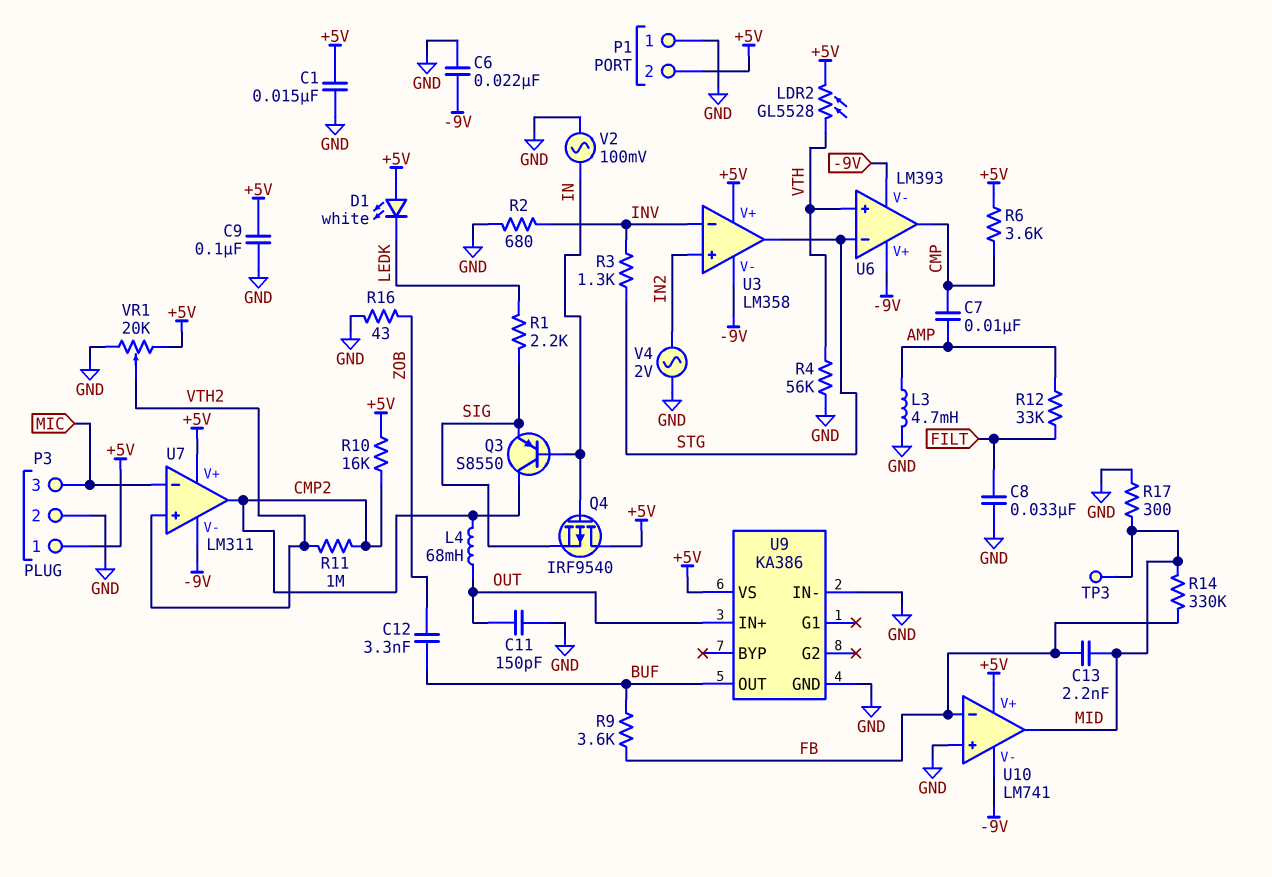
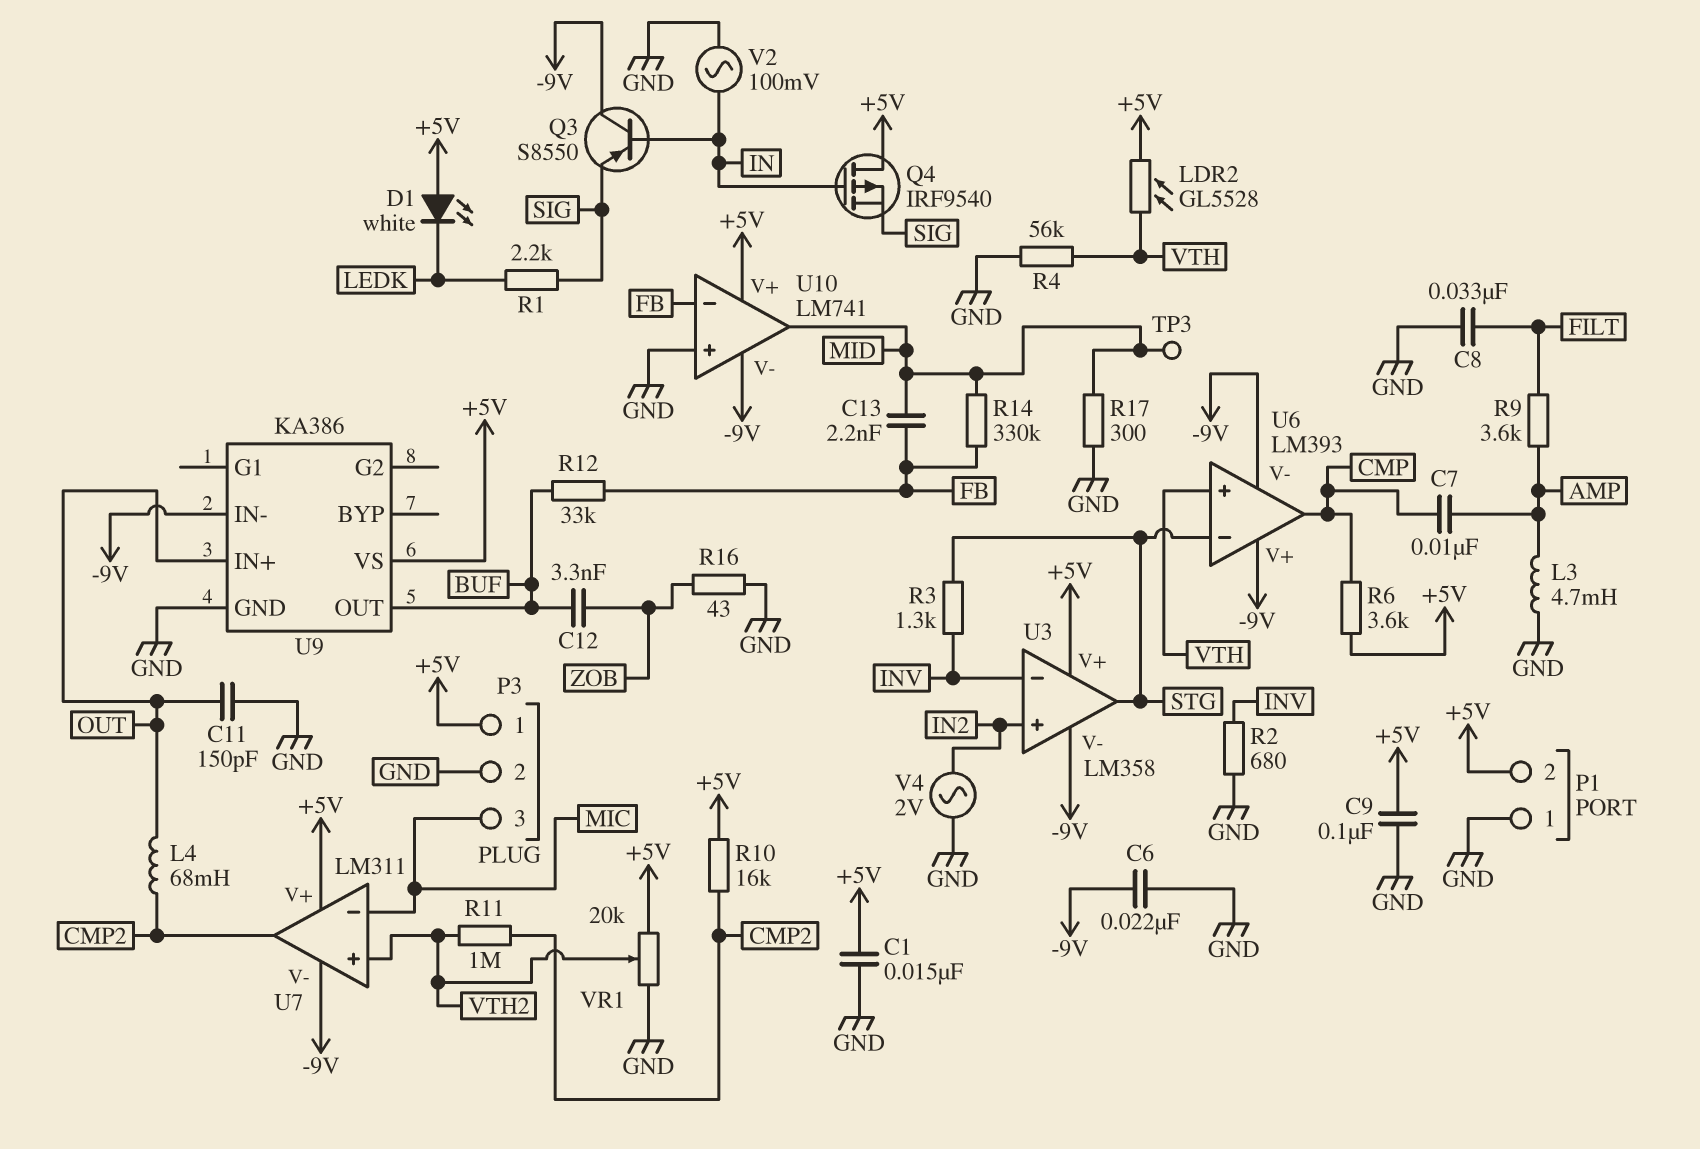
Q3: PNP S8550 (B IN, C CMP2, E SIG) -> PNP S8550 (B IN, C -9V, E SIG)
R9: 3.6k (BUF, FB) -> 3.6k (AMP, FILT)
R12: 33k (AMP, FILT) -> 33k (BUF, FB)
U9 pin IN-: GND -> -9V

